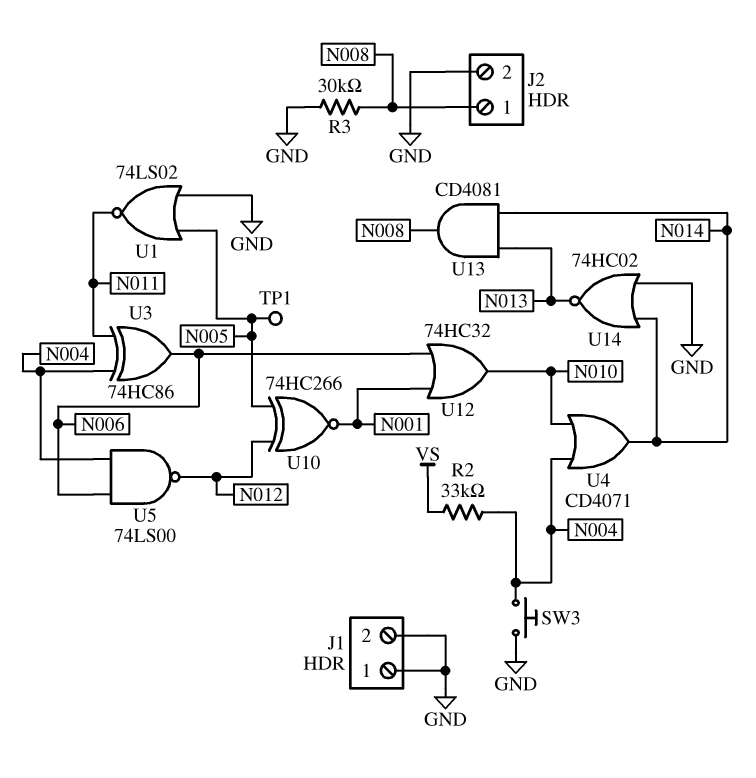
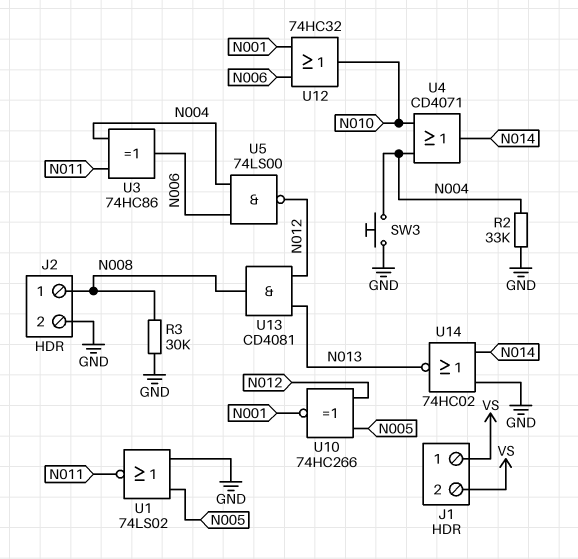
J1 pin 1: GND -> VS
J1 pin 2: GND -> VS
R2: 33k (N004, VS) -> 33k (GND, N004)
TP1: test point (N005) -> none
U13: AND CD4081 (in N013, in N014, out N008) -> AND CD4081 (in N012, in N013, out N008)

